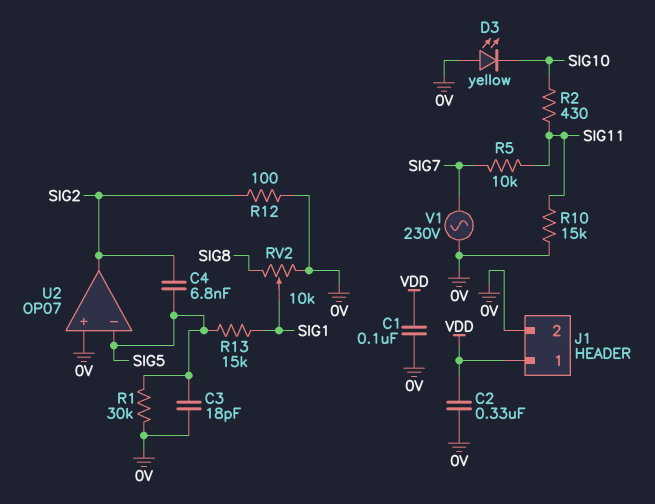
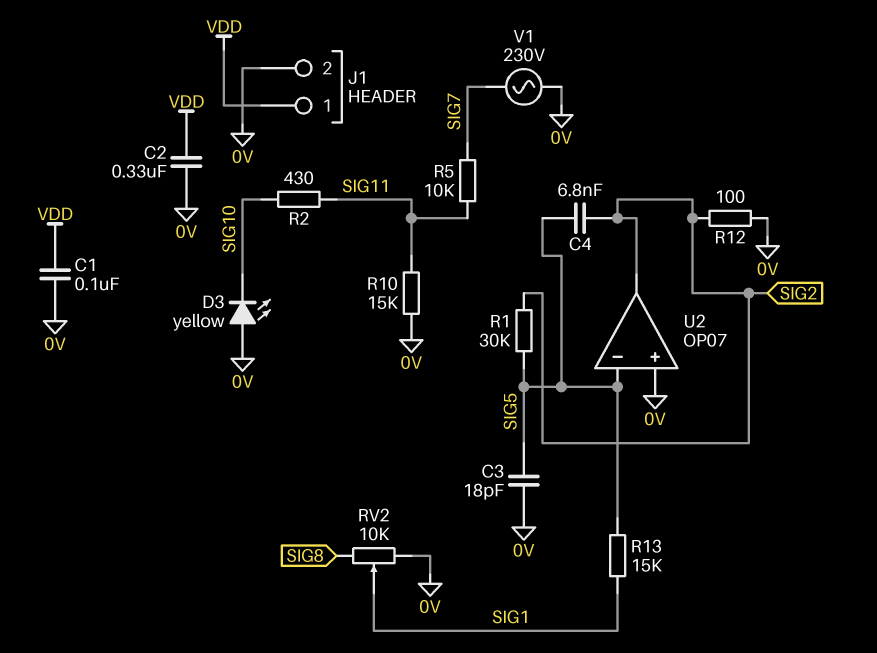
R1: 30k (0V, SIG5) -> 30k (SIG2, SIG5)

